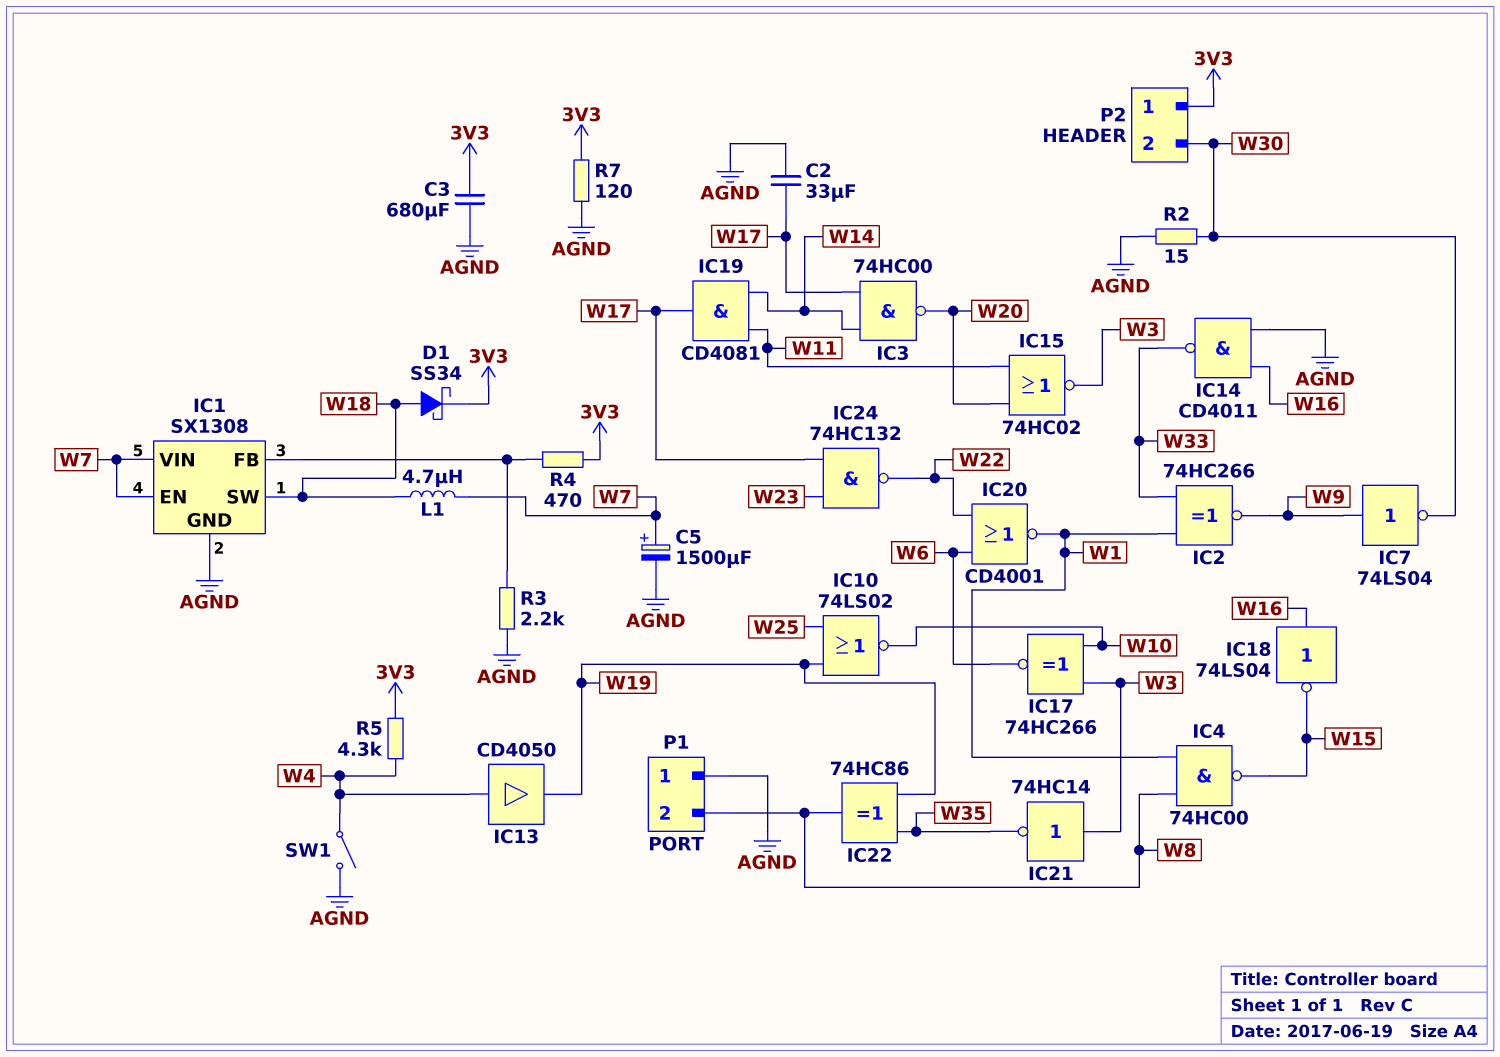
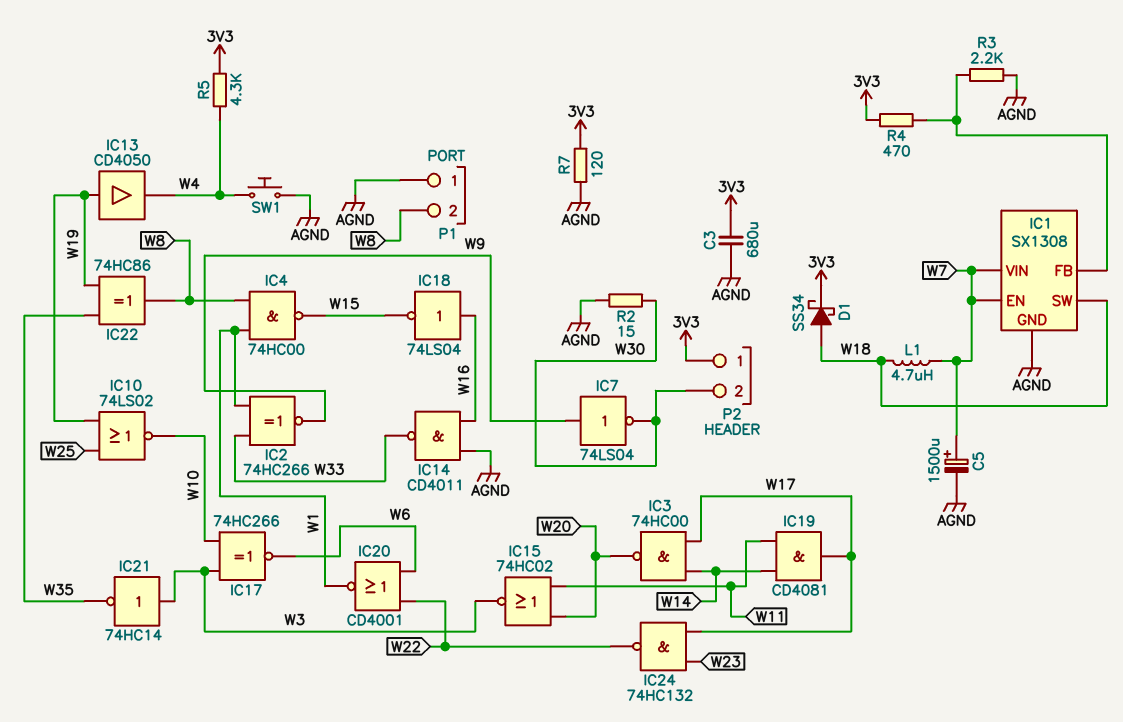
C2: 33uF (AGND, W17) -> none
IC13: buffer CD4050 (in W4, out W19) -> buffer CD4050 (in W19, out W4)
SW1: switch (AGND, W4) -> button (AGND, W4)

